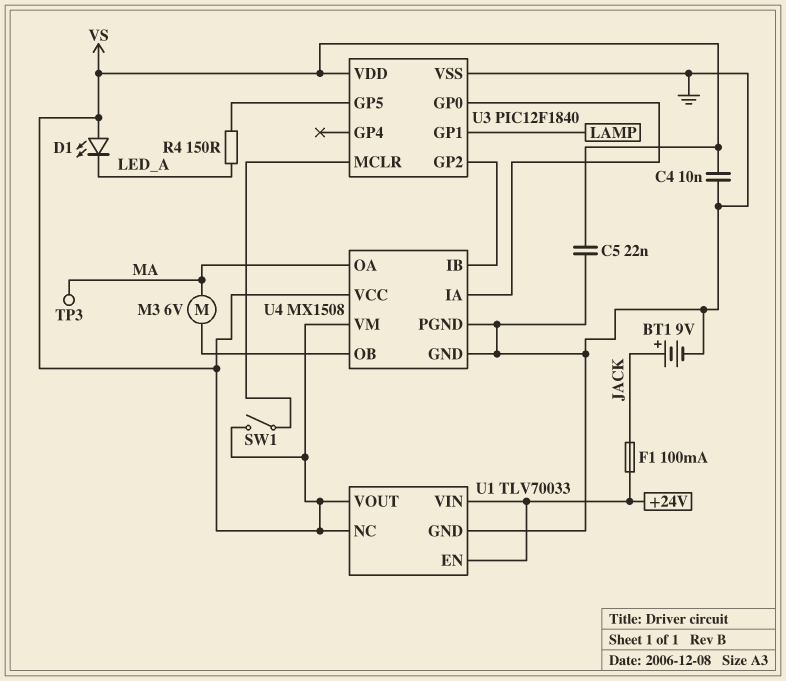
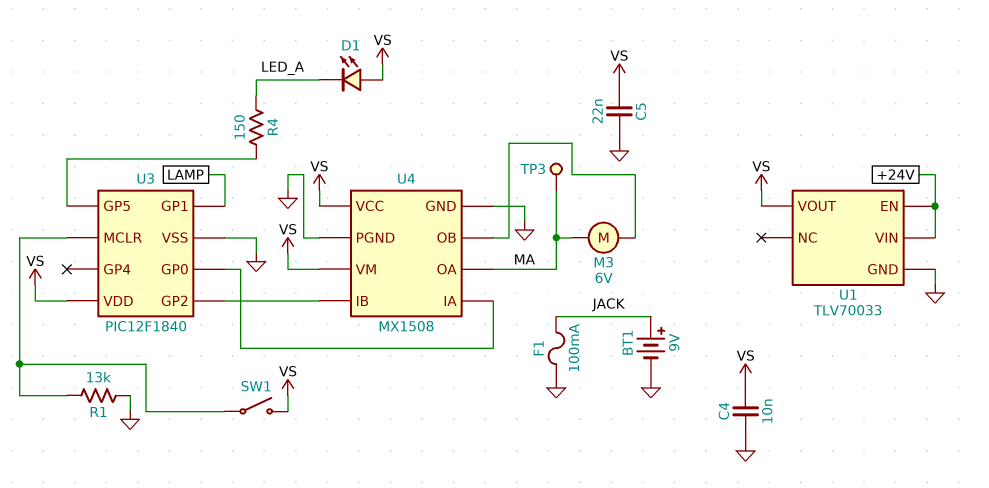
F1: 100mA (+24V, JACK) -> 100mA (GND, JACK)
R1: none -> 13k (GND, U3/MCLR)
U1 pin NC: VS -> none

